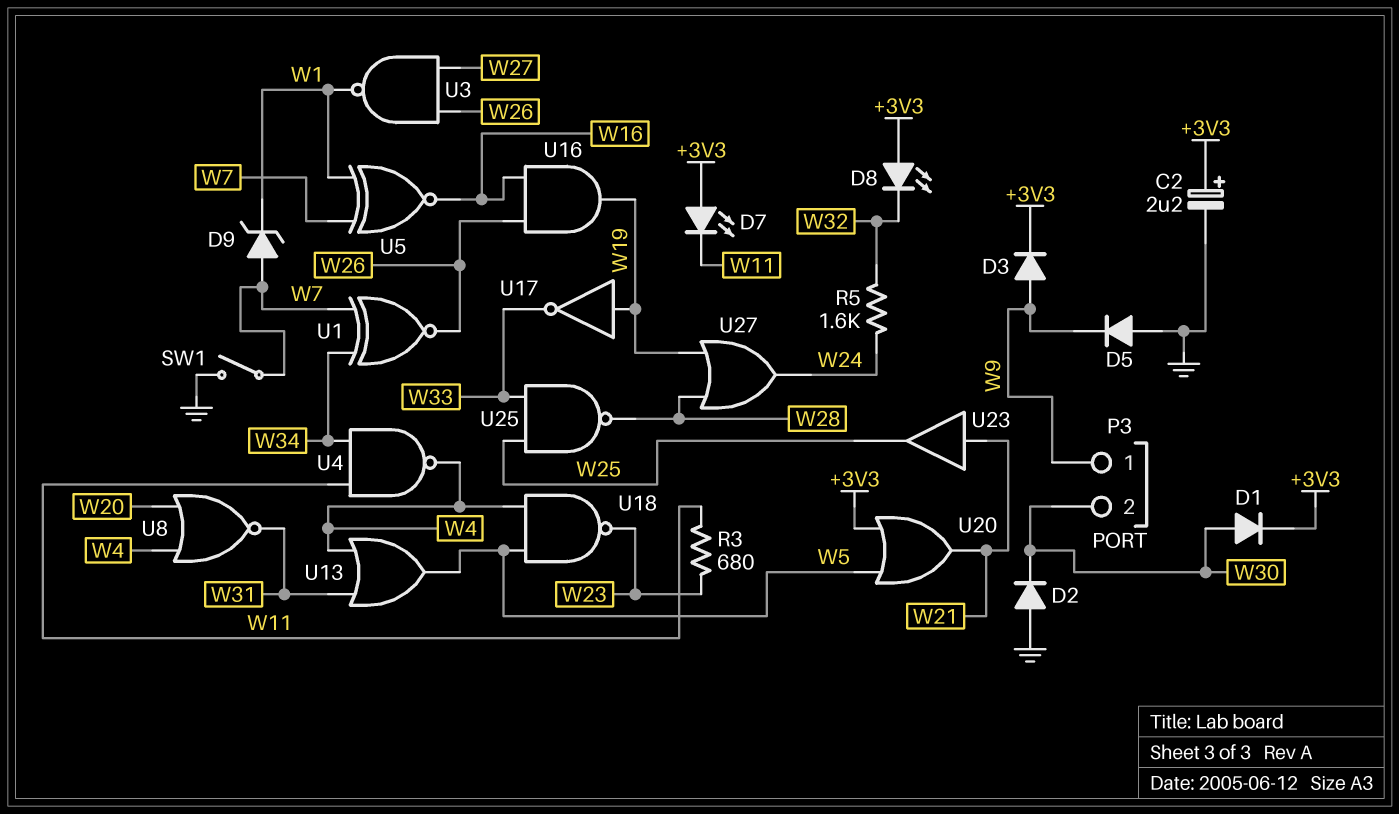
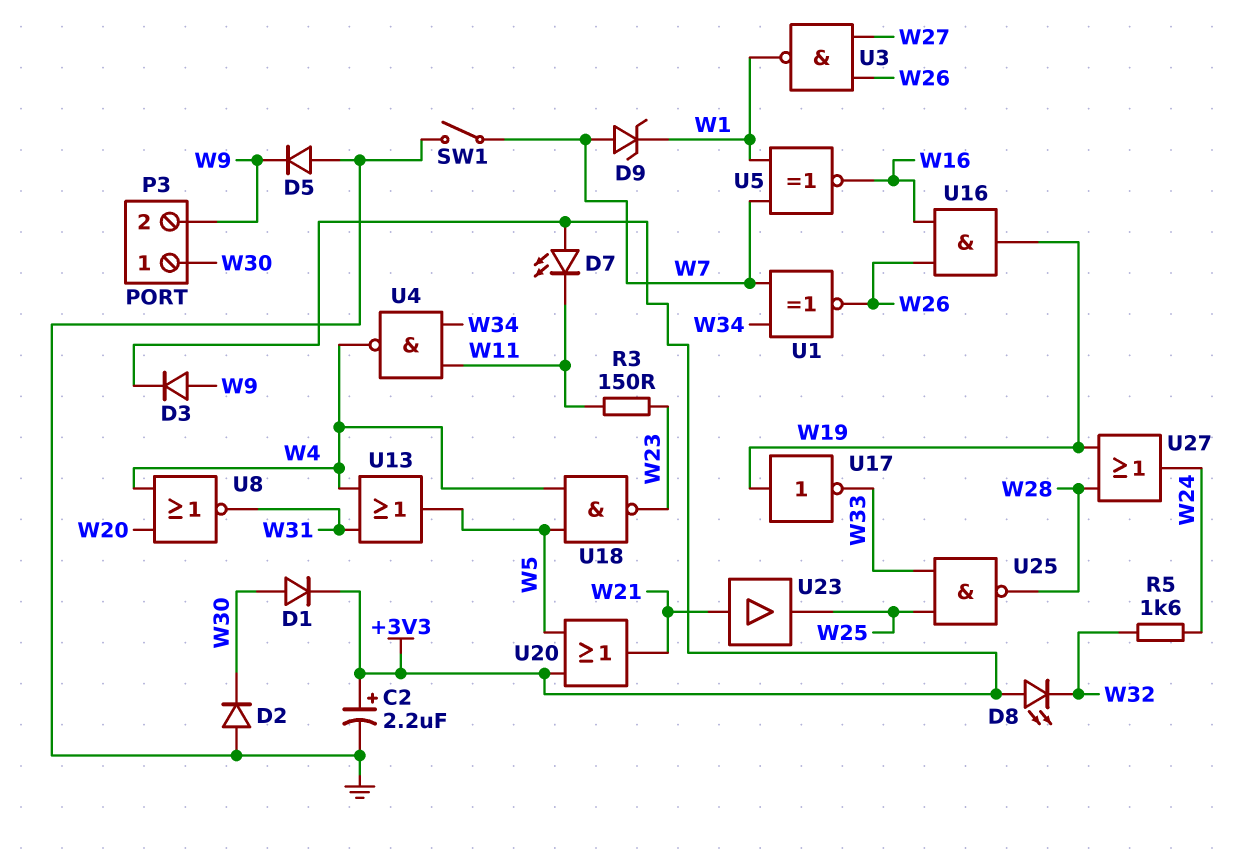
P3 pin 1: W9 -> W30
P3 pin 2: W30 -> W9
R3: 680 (W11, W23) -> 150 (W11, W23)

